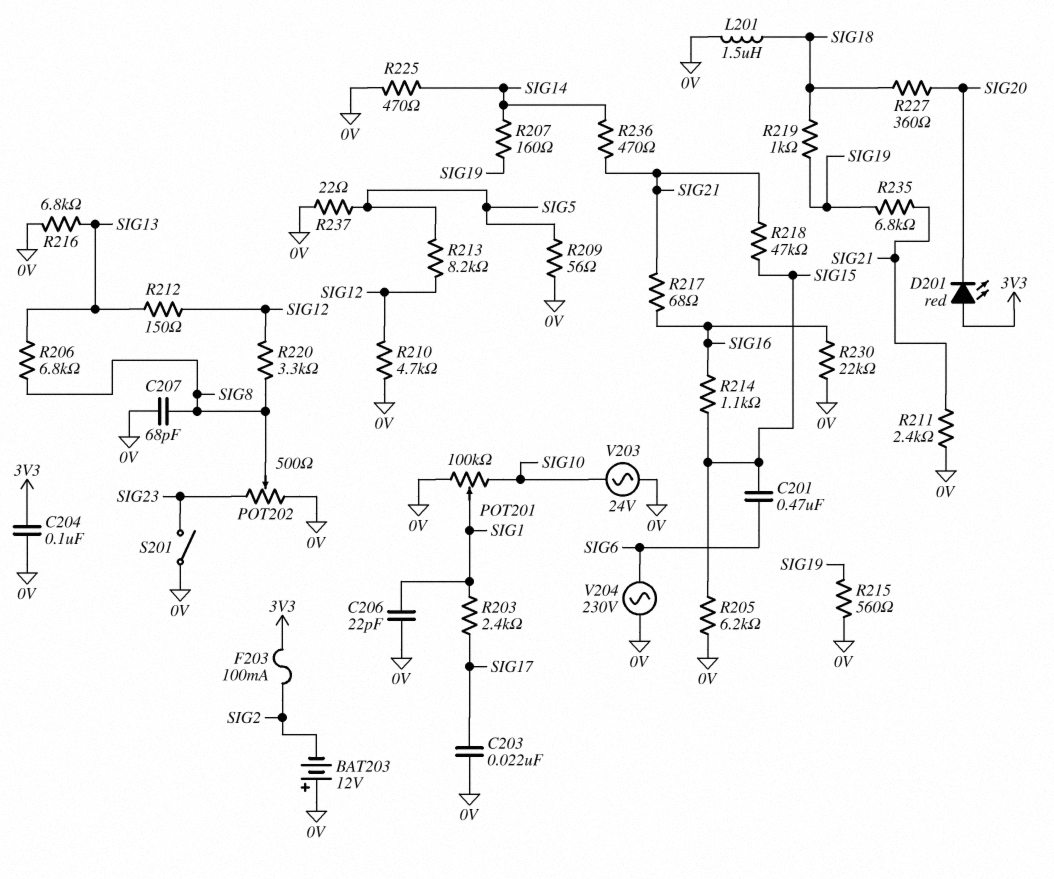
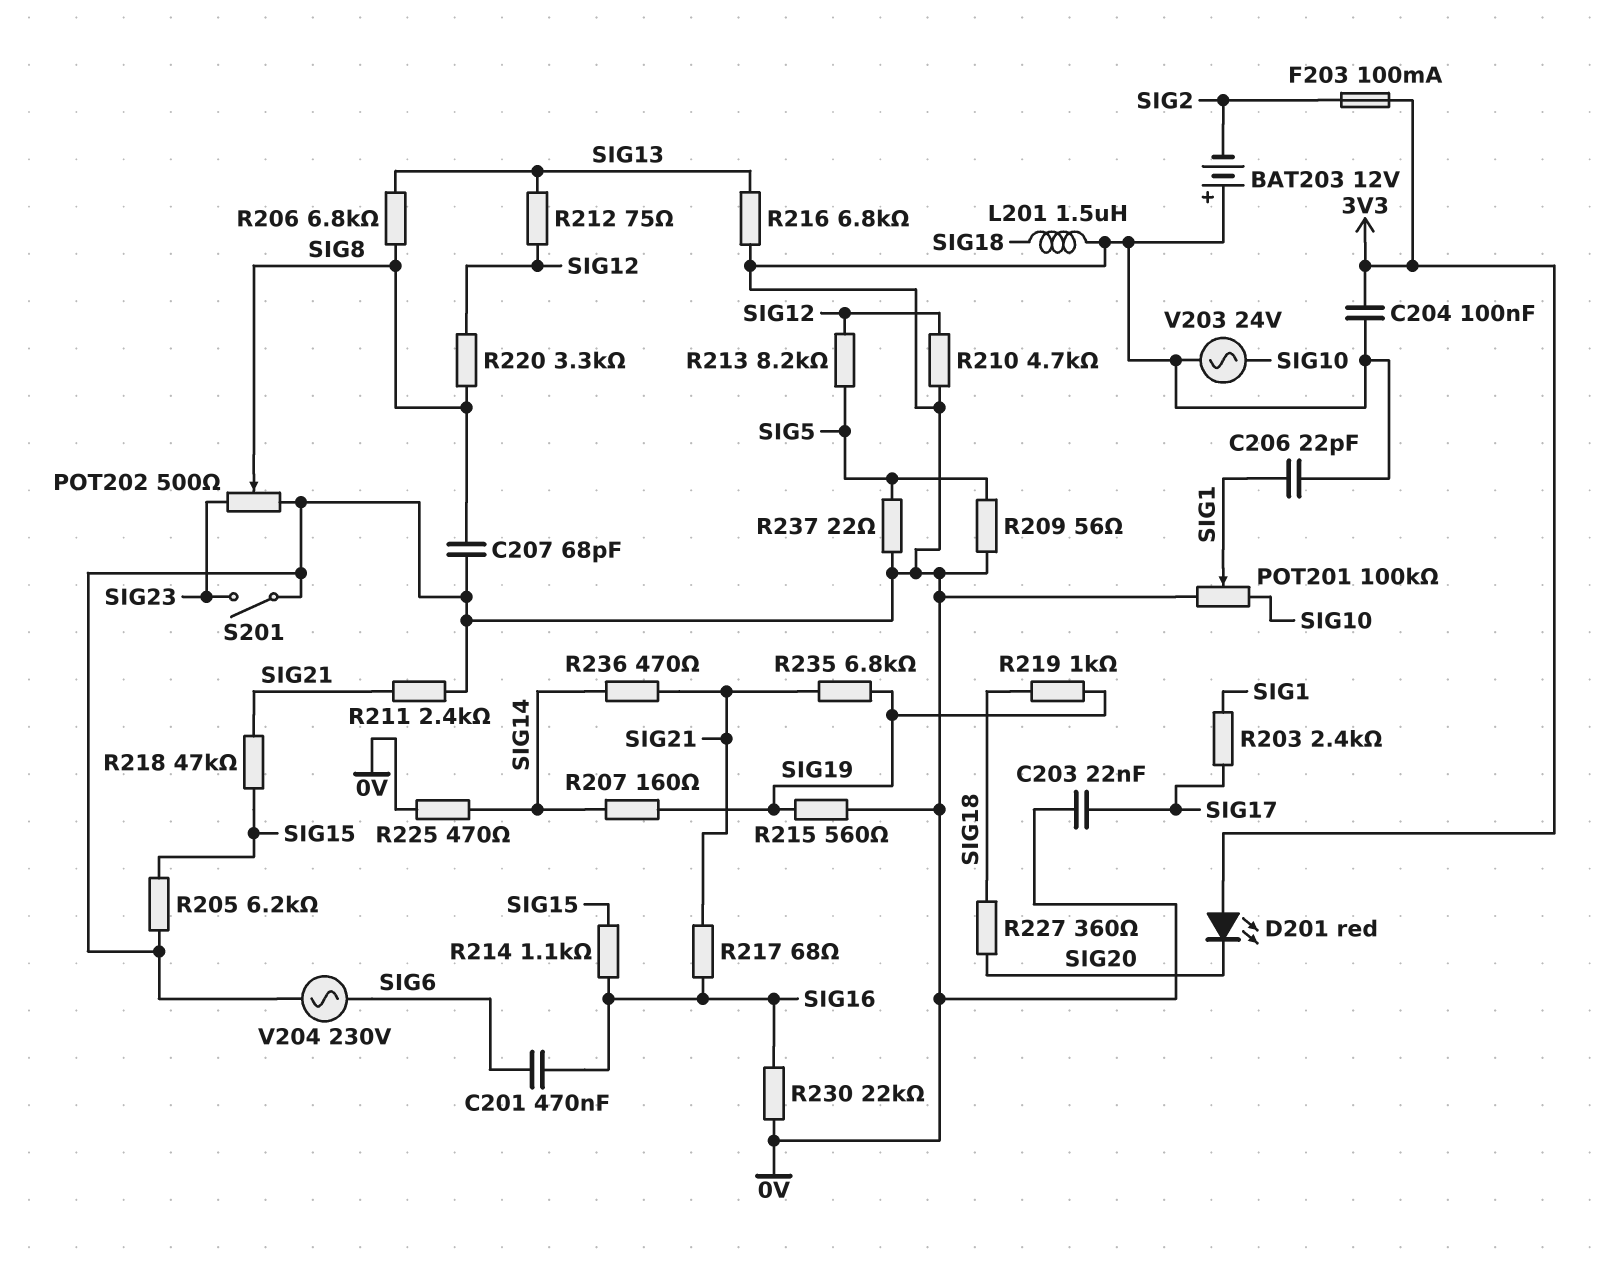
C201: 470nF (SIG6, SIG15) -> 470nF (SIG6, SIG16)
R212: 150 (SIG12, SIG13) -> 75 (SIG12, SIG13)

